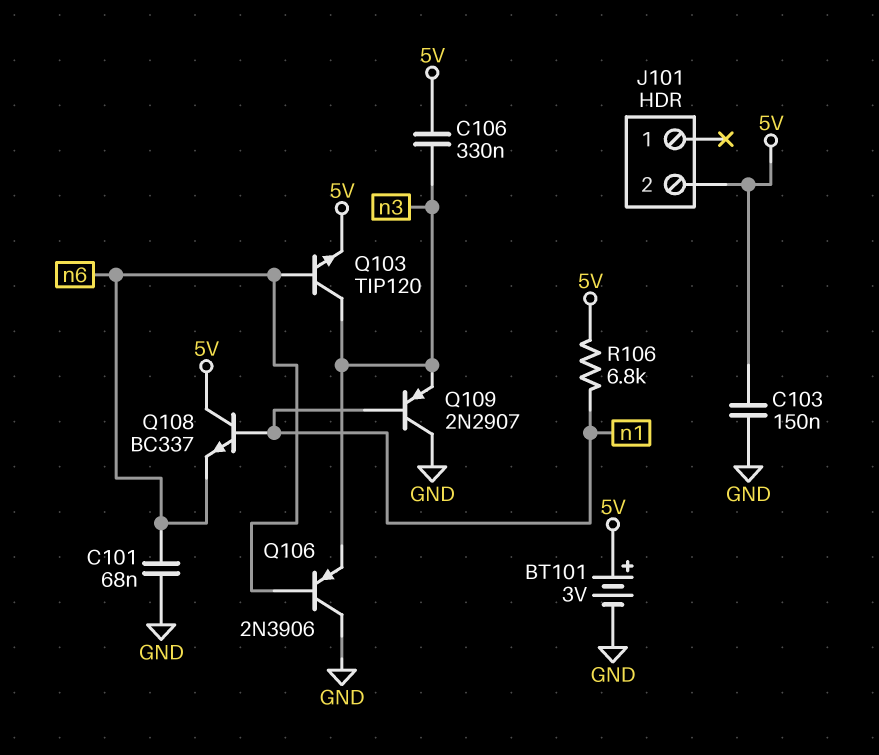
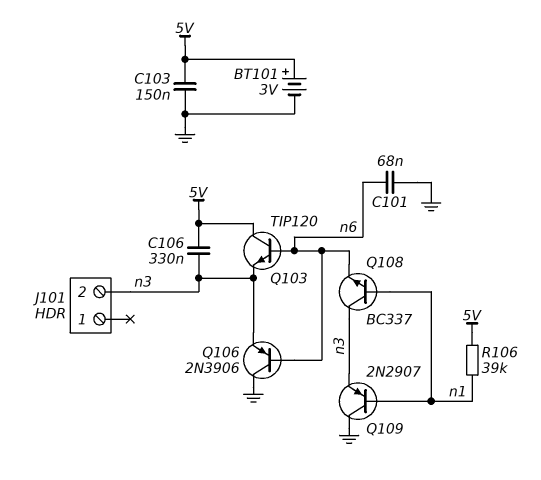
J101 pin 2: 5V -> n3
Q103: NPN TIP120 (B n6, C n3, E 5V) -> NPN TIP120 (B n6, C 5V, E n3)
Q108: NPN BC337 (B n1, C 5V, E n6) -> NPN BC337 (B n1, C n3, E n6)
R106: 6.8k (5V, n1) -> 39k (5V, n1)

